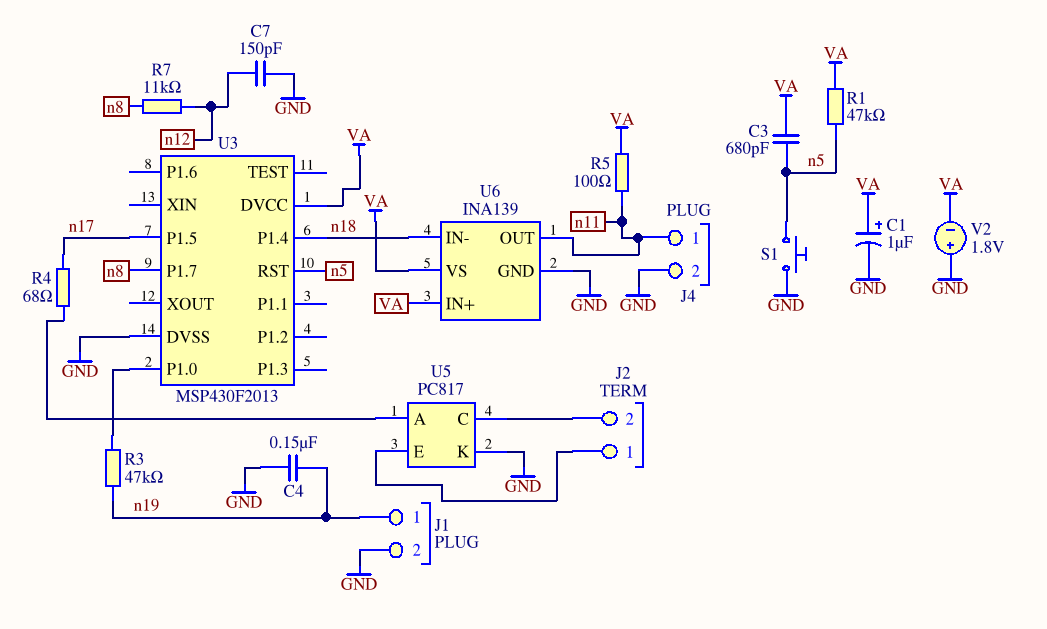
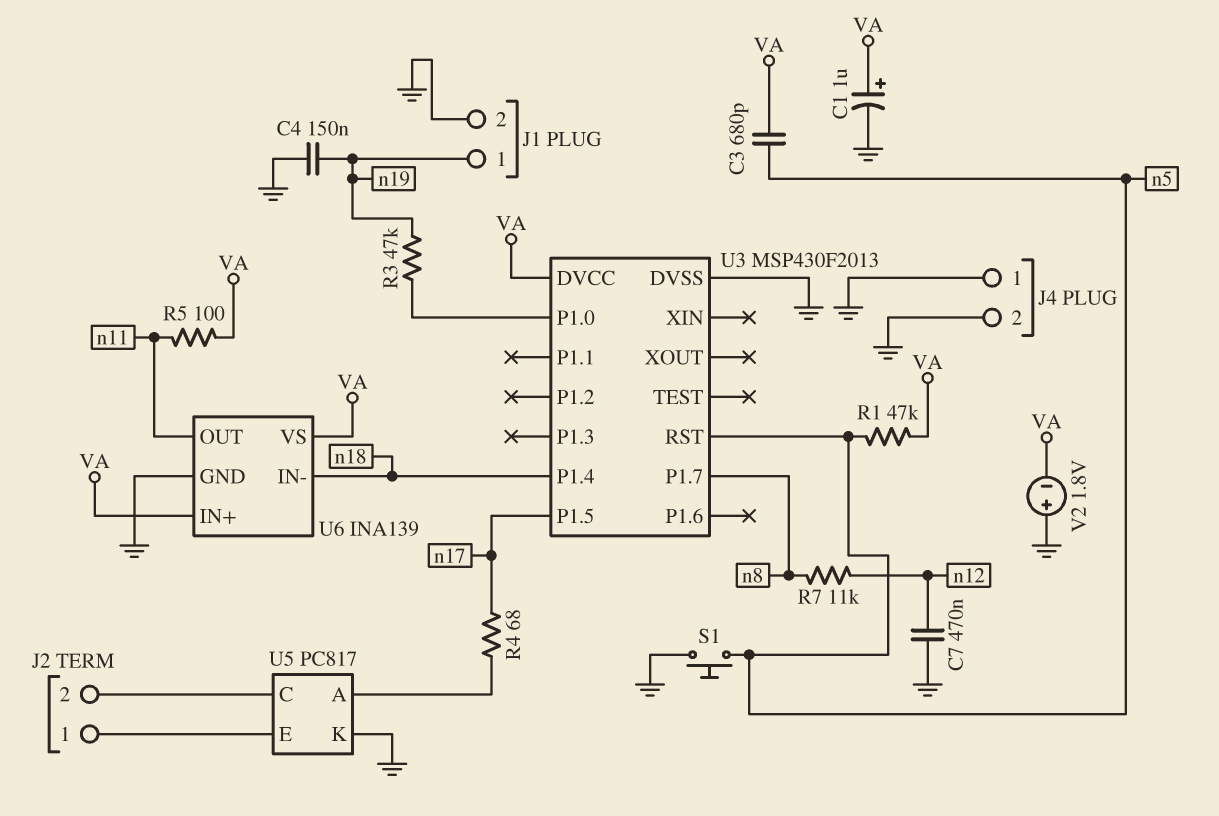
C7: 150pF (GND, n12) -> 470nF (GND, n12)
J4 pin 1: n11 -> GND

